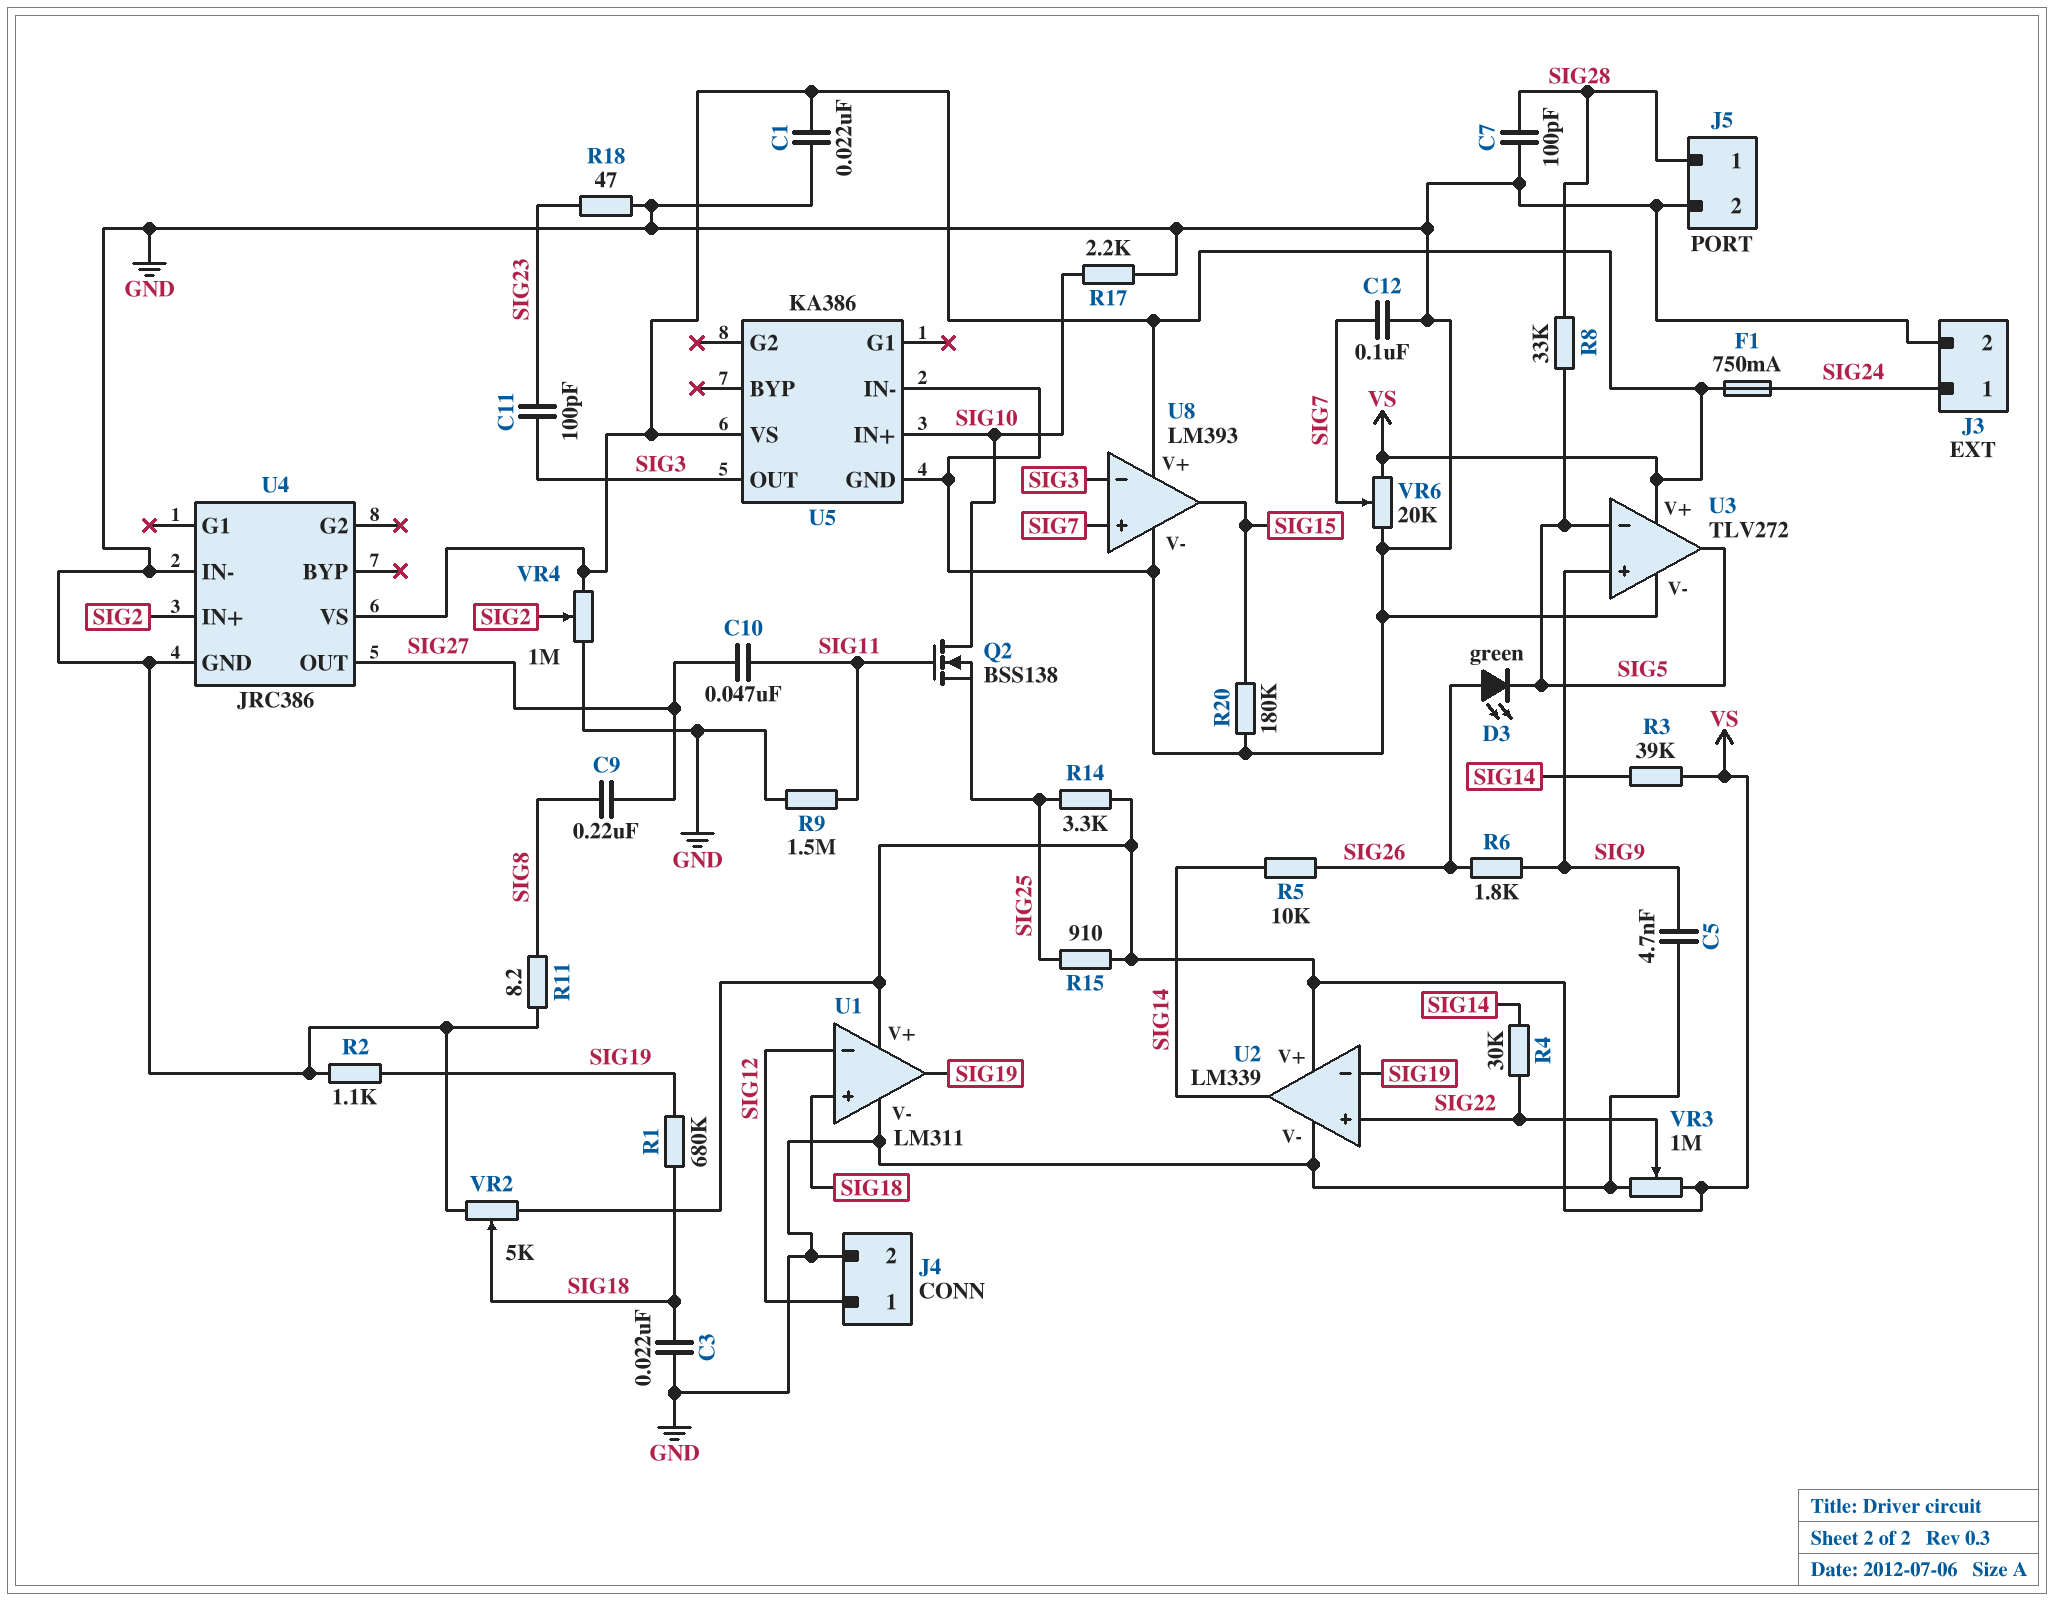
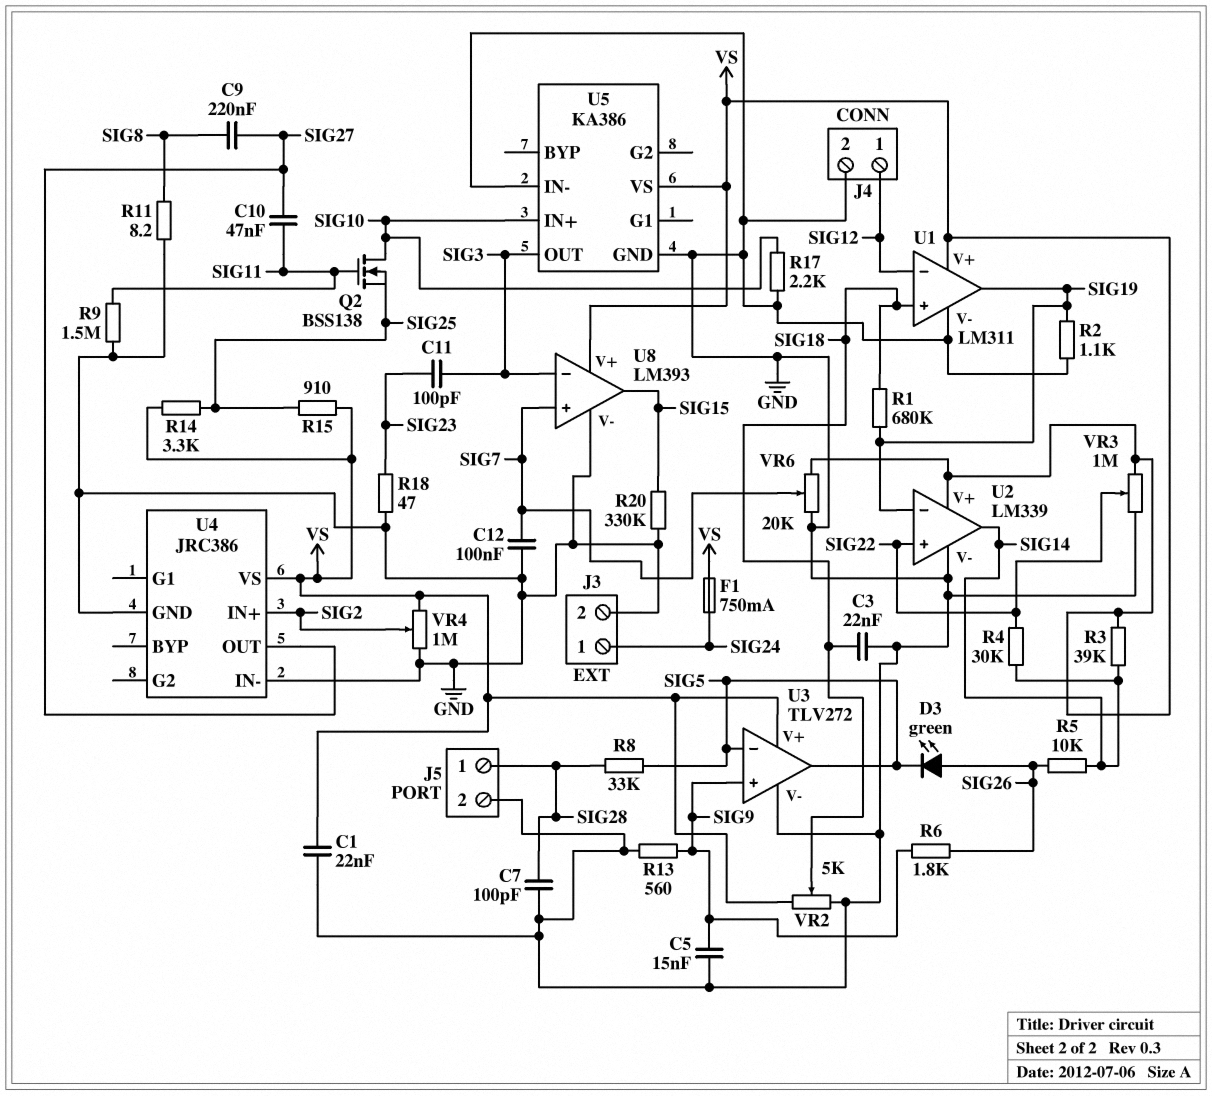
C5: 4.7nF (GND, SIG9) -> 15nF (GND, SIG9)
R13: none -> 560 (GND, SIG9)
R20: 180k (GND, SIG15) -> 330k (GND, SIG15)

